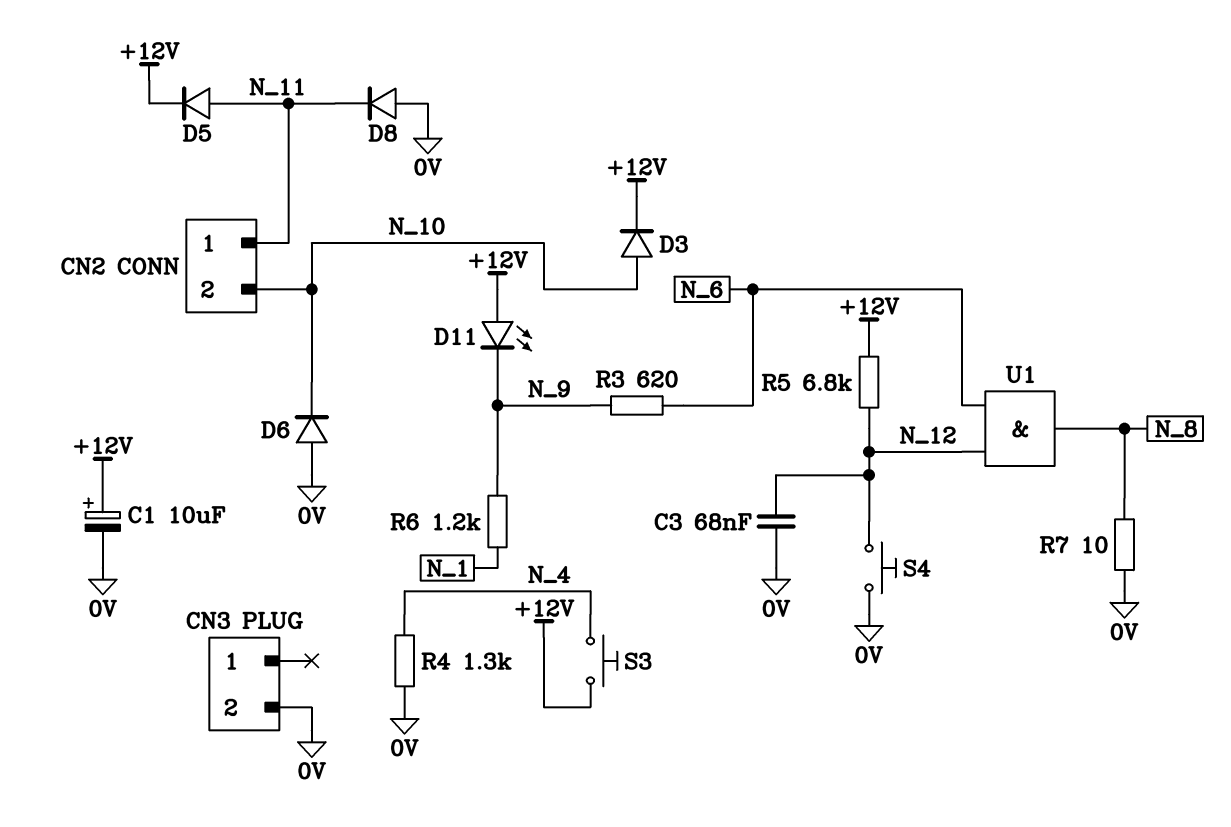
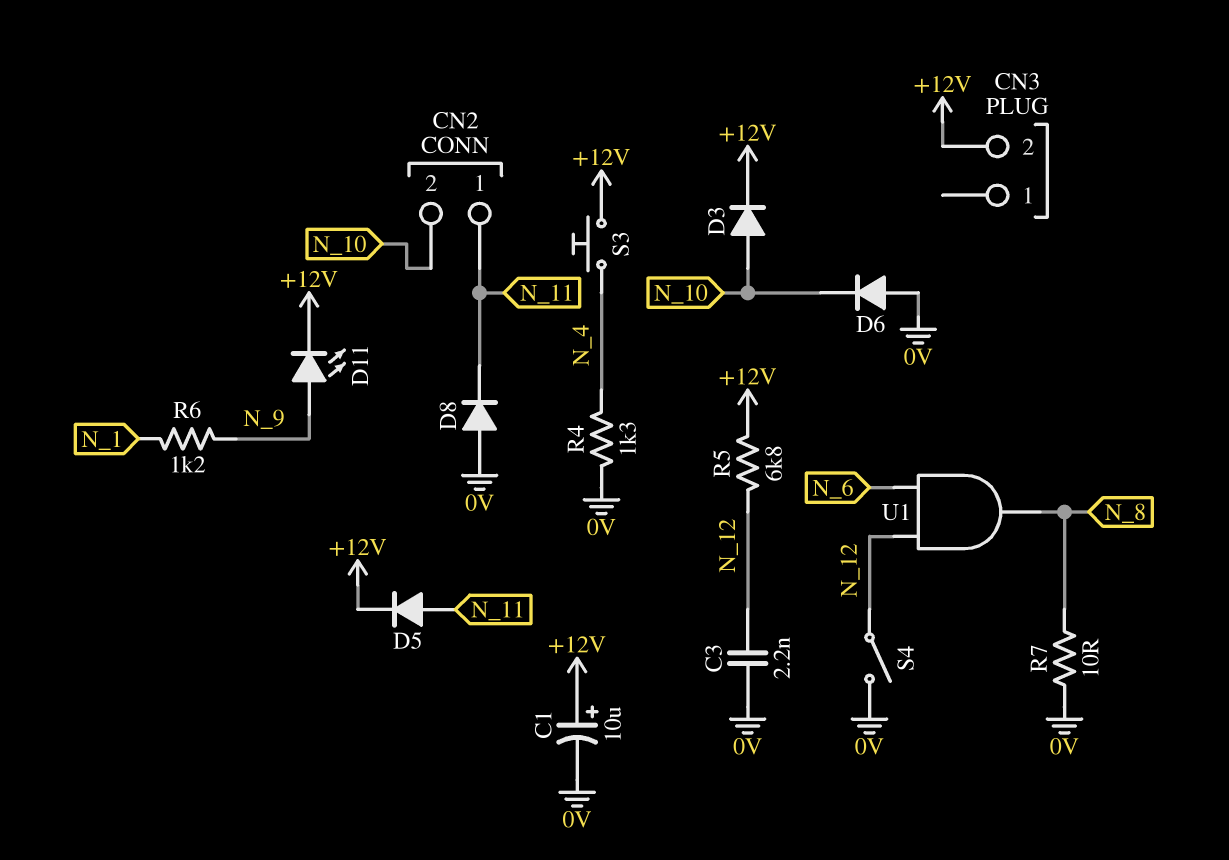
C3: 68nF (0V, N_12) -> 2.2nF (0V, N_12)
CN3 pin 2: 0V -> +12V
D11: LED (A +12V, K N_9) -> LED (A N_9, K +12V)
R3: 620 (N_6, N_9) -> none
S4: button (0V, N_12) -> switch (0V, N_12)

